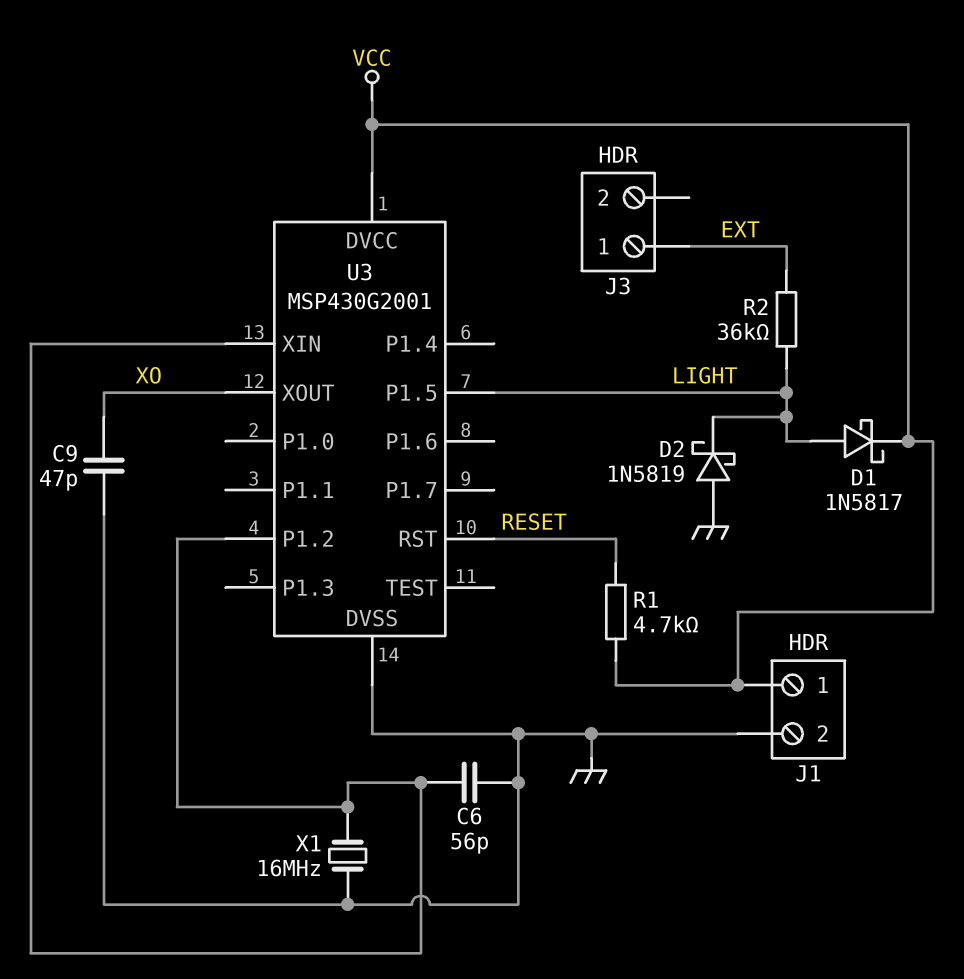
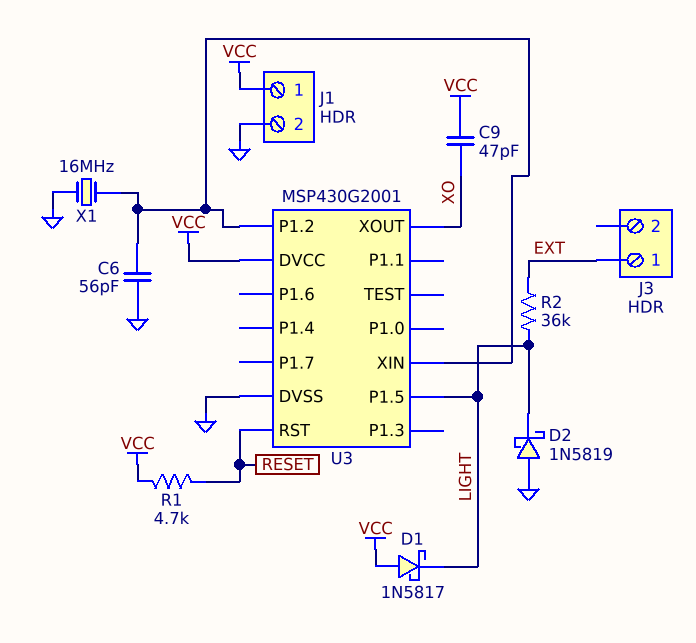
C9: 47pF (GND, XO) -> 47pF (VCC, XO)
D1: schottky 1N5817 (A LIGHT, K VCC) -> schottky 1N5817 (A VCC, K LIGHT)

